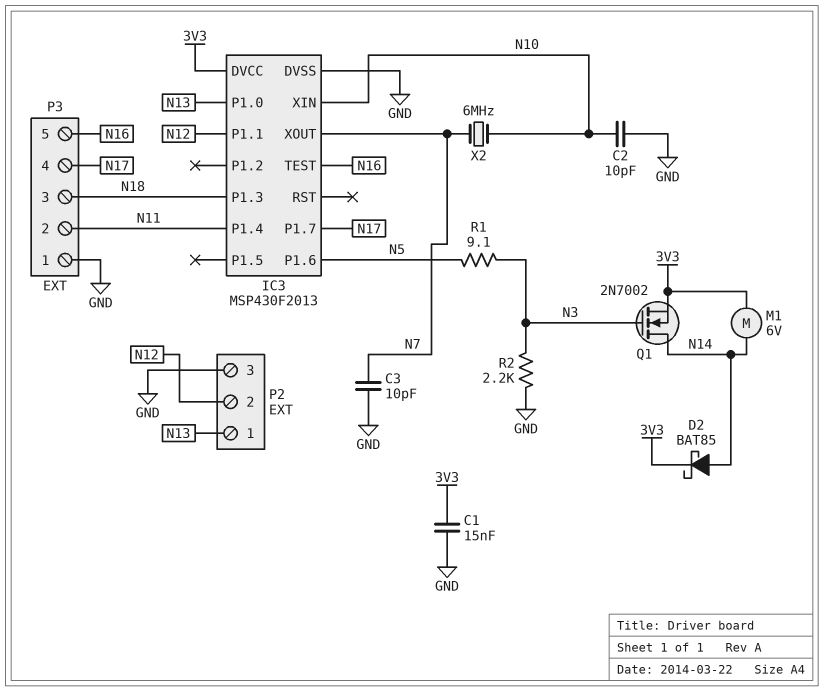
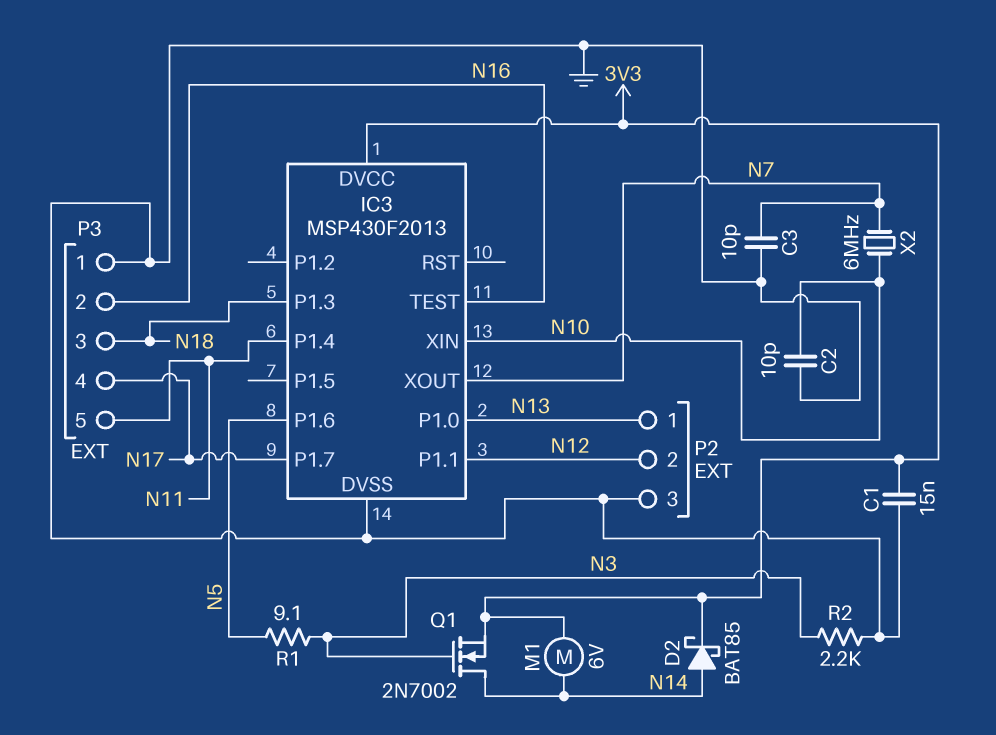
P3 pin 2: N11 -> N16
P3 pin 5: N16 -> N11

